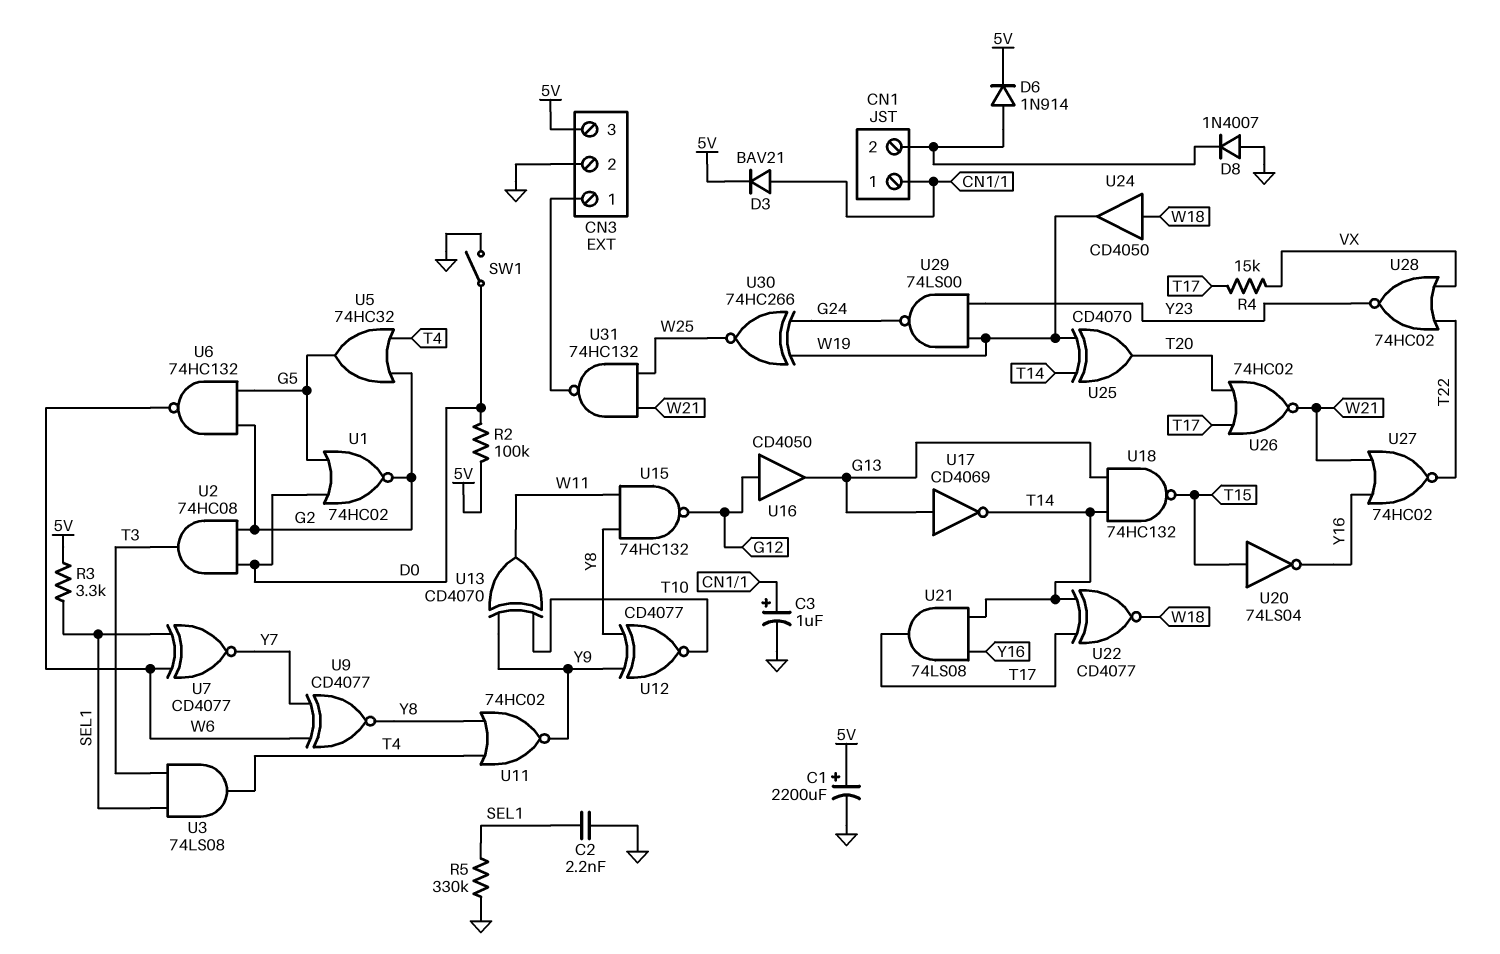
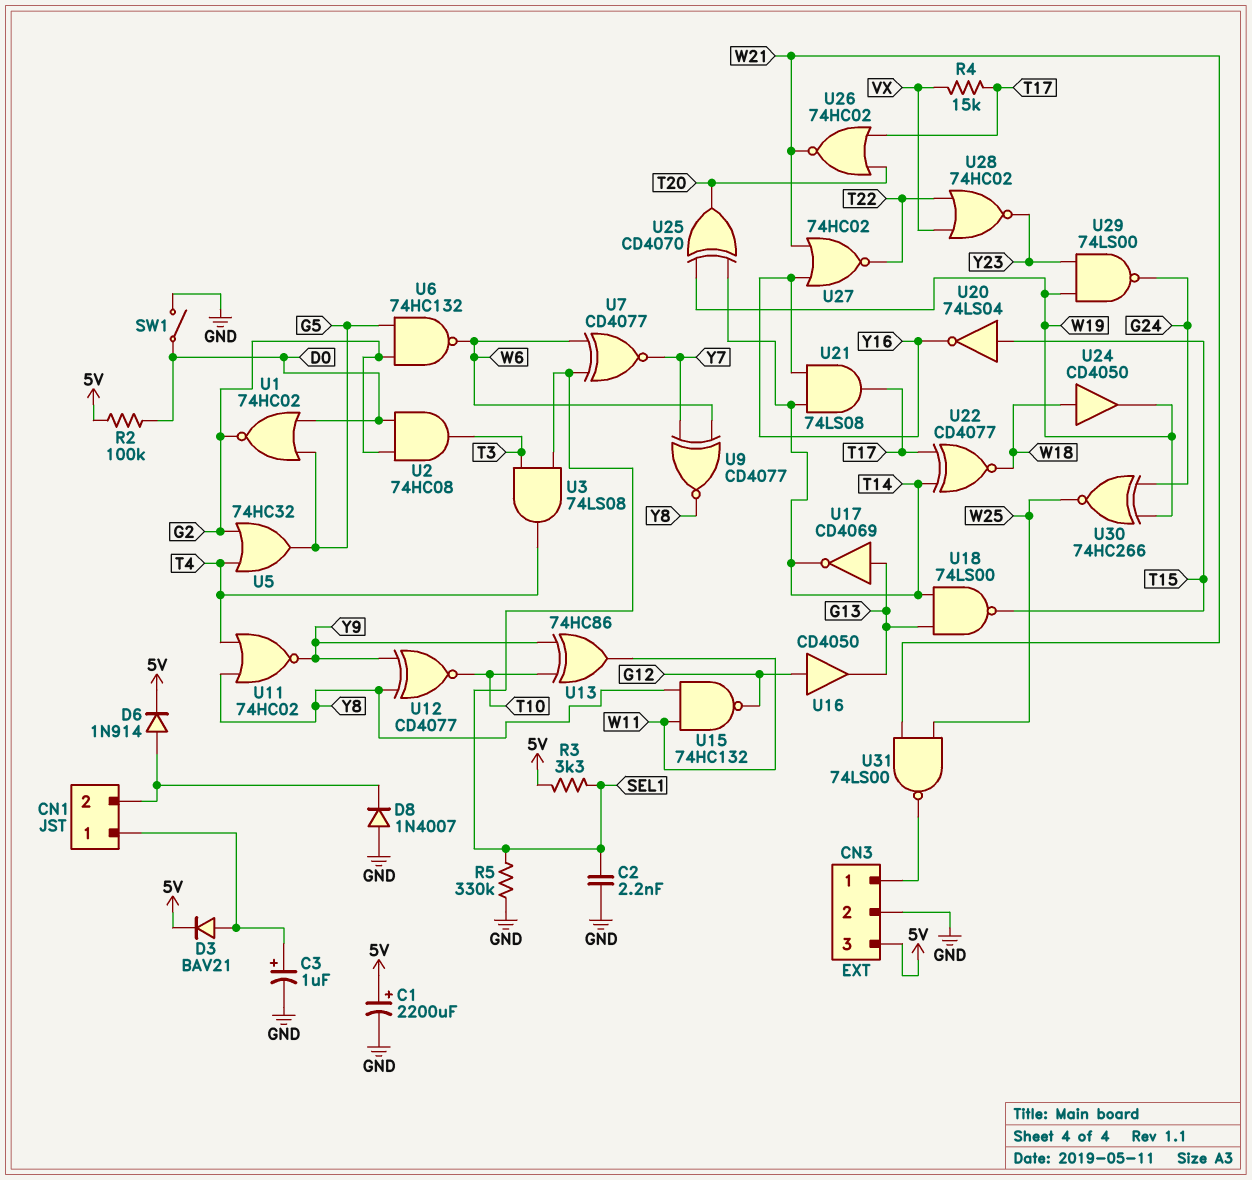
U13: XOR CD4070 (in T10, in Y9, out W11) -> XOR 74HC86 (in T10, in Y9, out W11)
U18: NAND 74HC132 (in G13, in T14, out T15) -> NAND 74LS00 (in G13, in T14, out T15)
U31: NAND 74HC132 (in W21, in W25, out CN3/1) -> NAND 74LS00 (in W21, in W25, out CN3/1)

